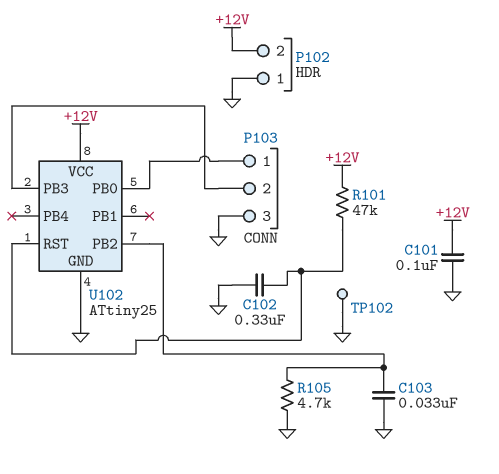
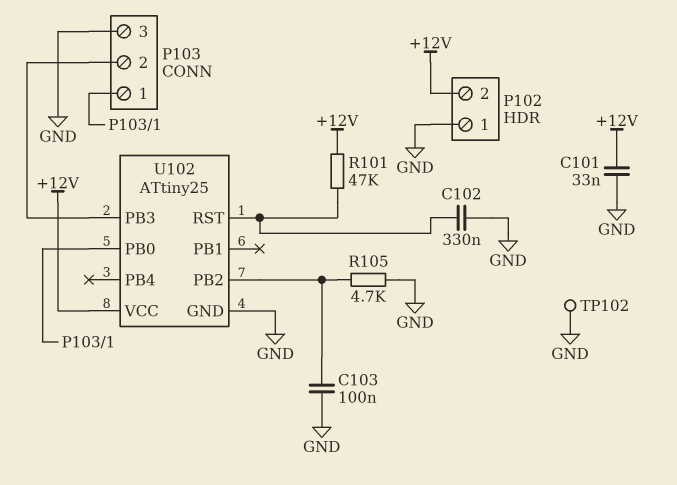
C101: 100nF (+12V, GND) -> 33nF (+12V, GND)
C103: 33nF (GND, U102/PB2) -> 100nF (GND, U102/PB2)

